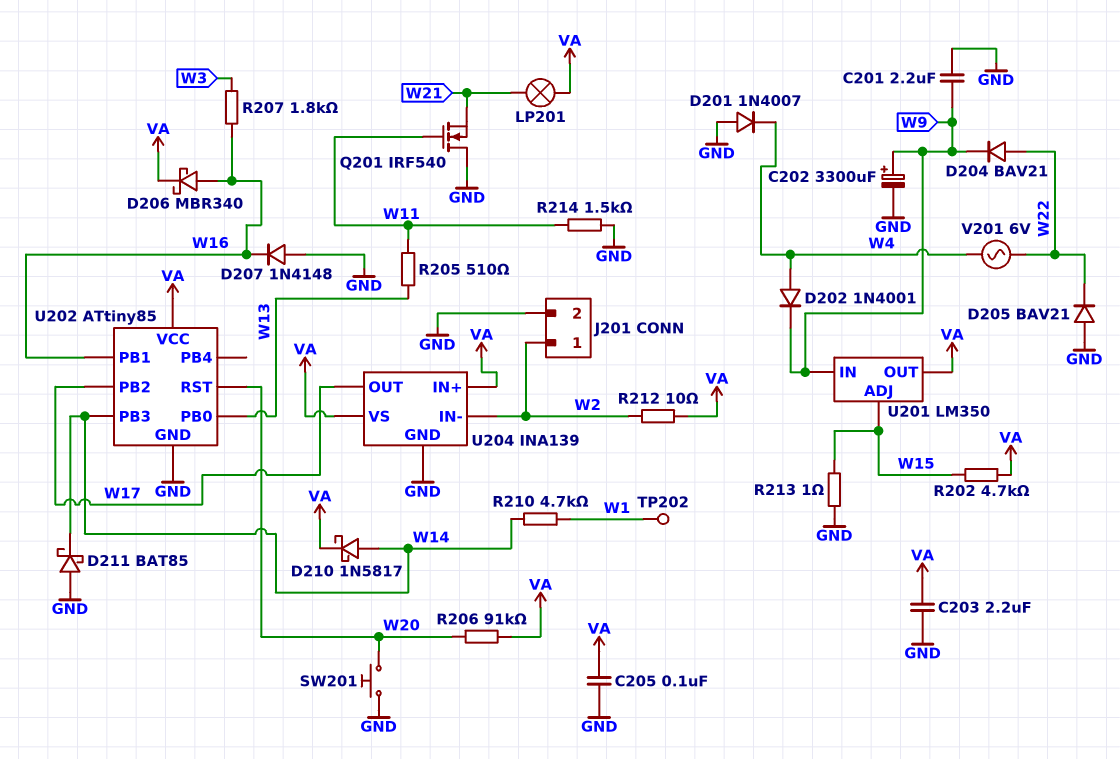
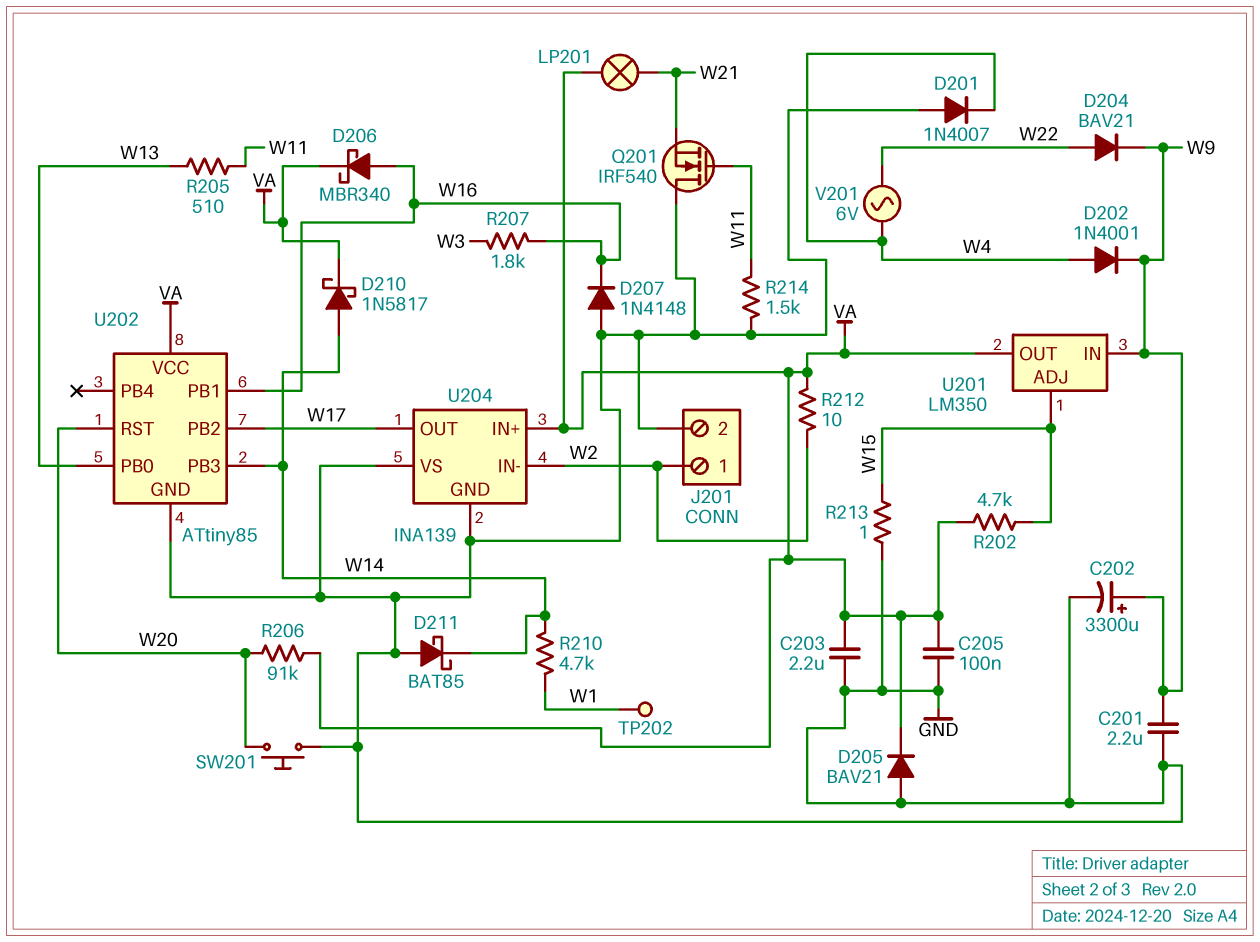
D205: diode BAV21 (A GND, K W22) -> diode BAV21 (A GND, K VA)
U204 pin VS: VA -> GND

